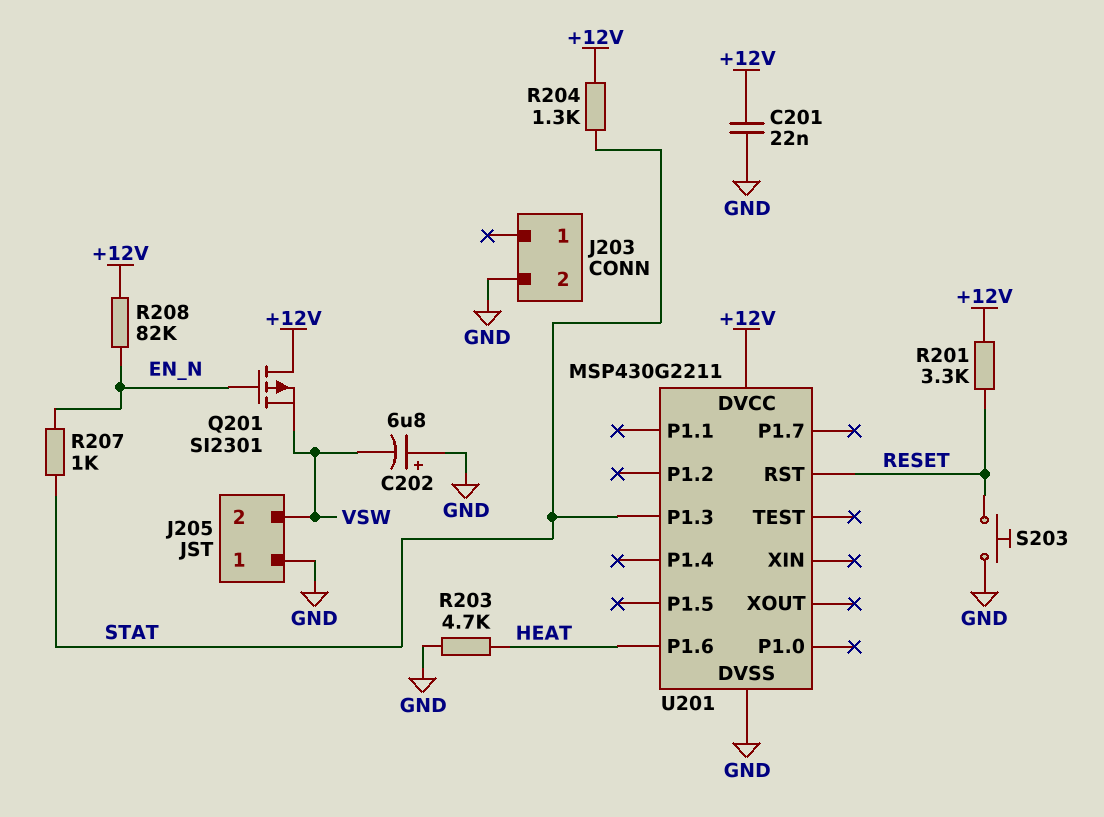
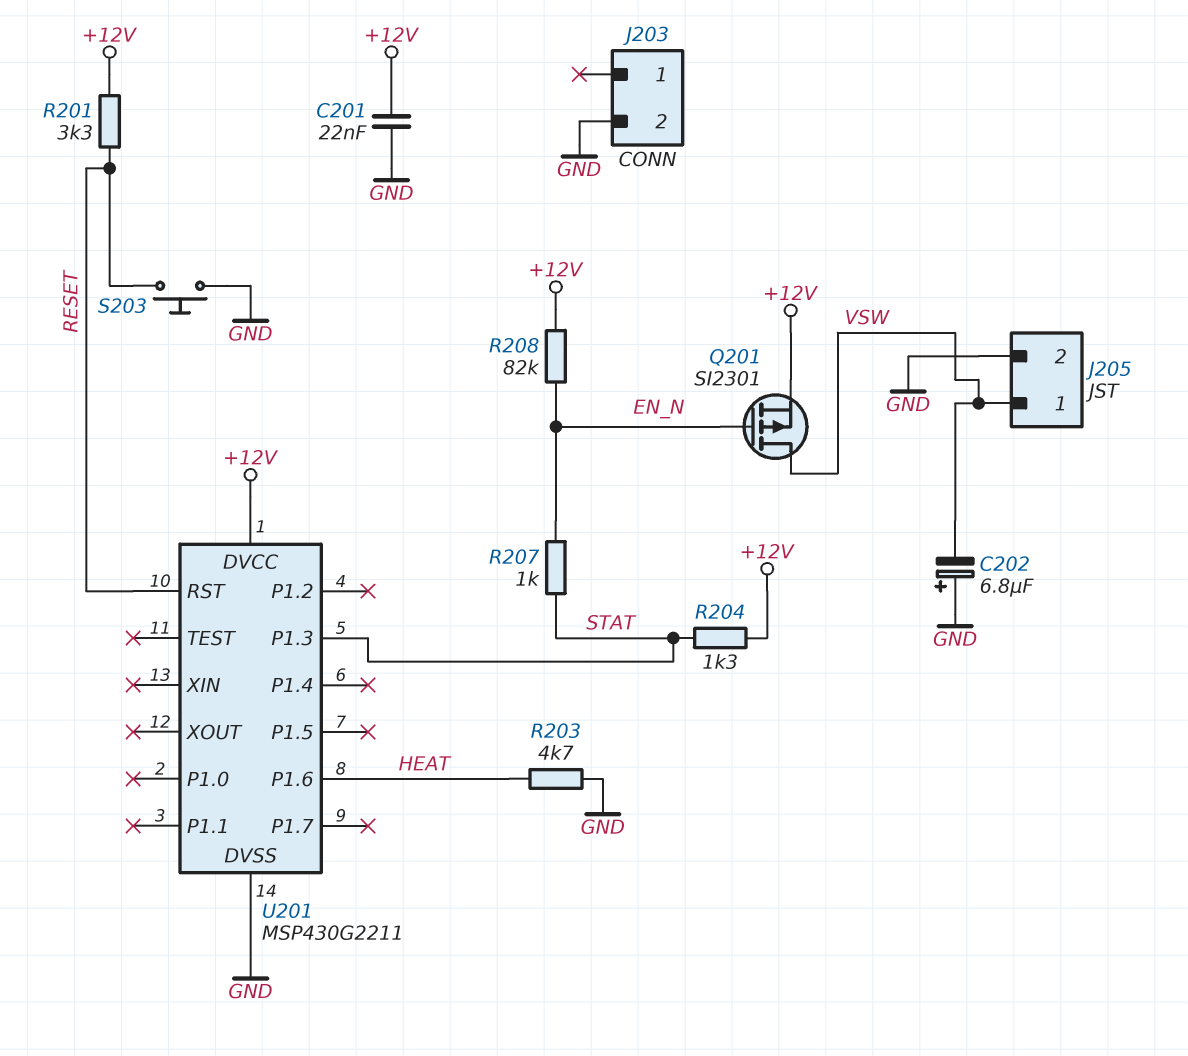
J205 pin 1: GND -> VSW
J205 pin 2: VSW -> GND
Q201: PMOS SI2301 (G EN_N, D +12V, S VSW) -> PMOS SI2301 (G EN_N, D VSW, S +12V)

